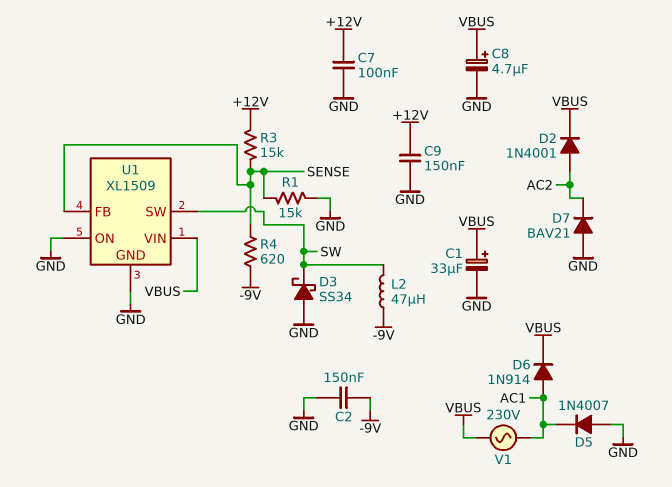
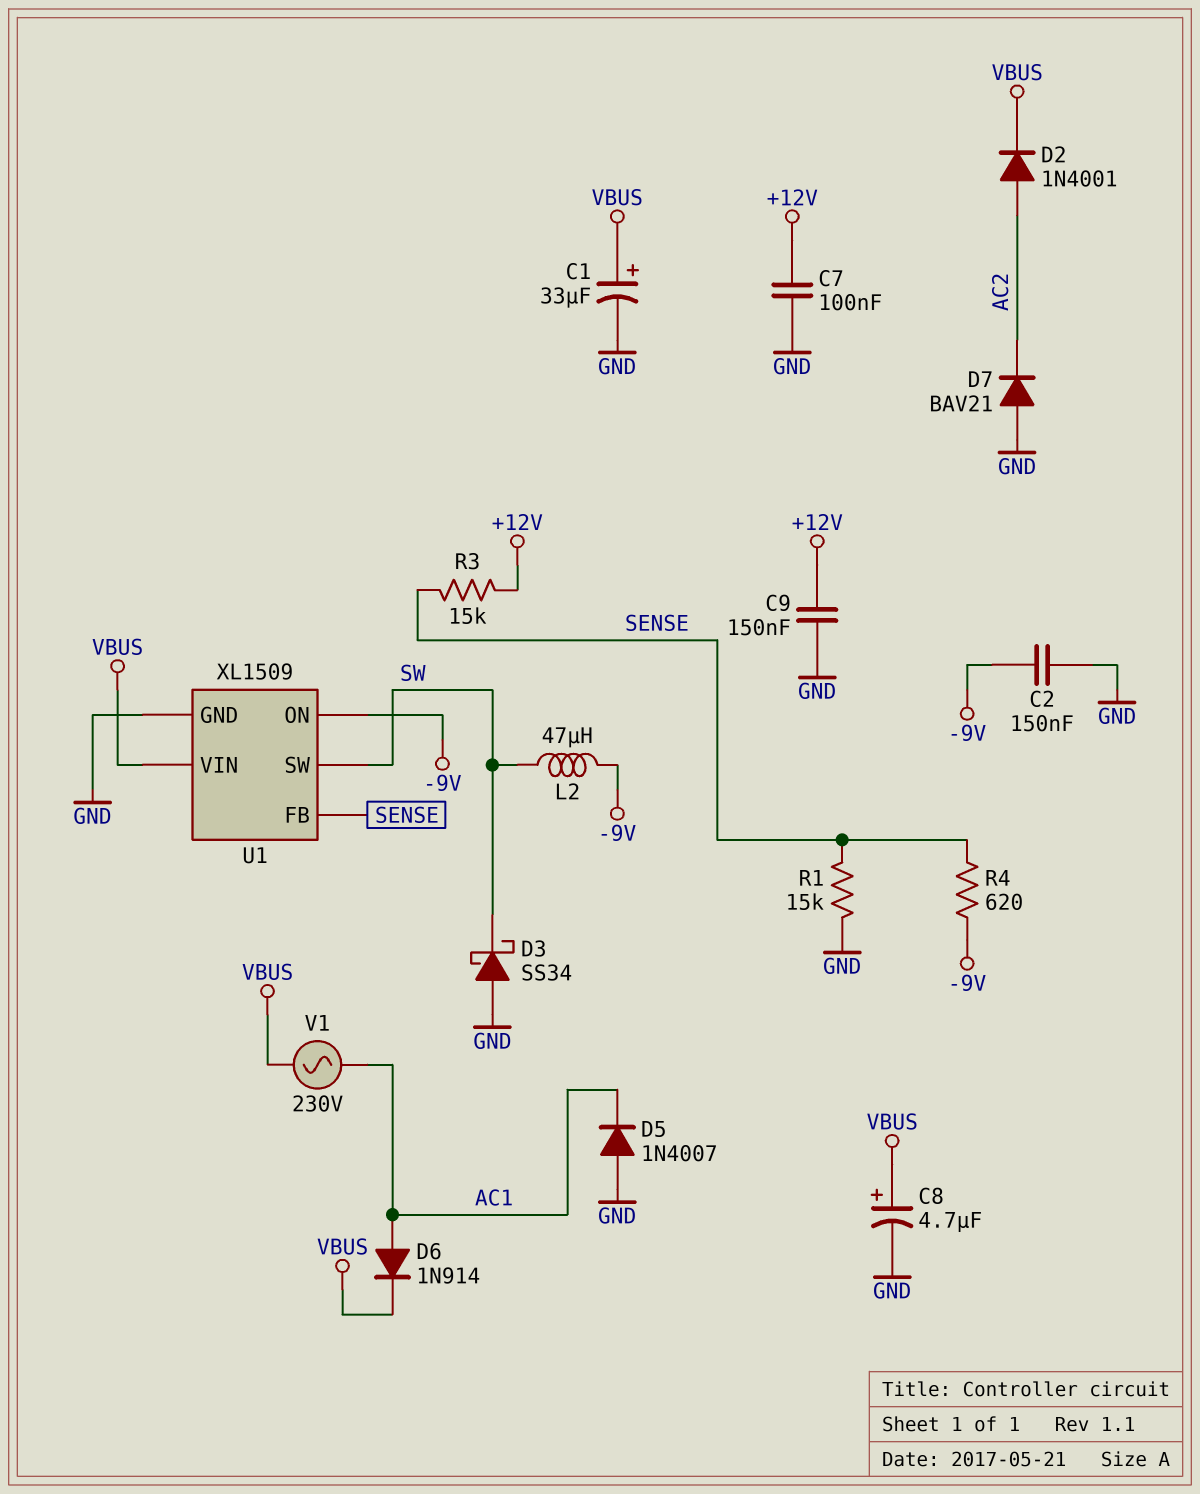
U1 pin ON: GND -> -9V

